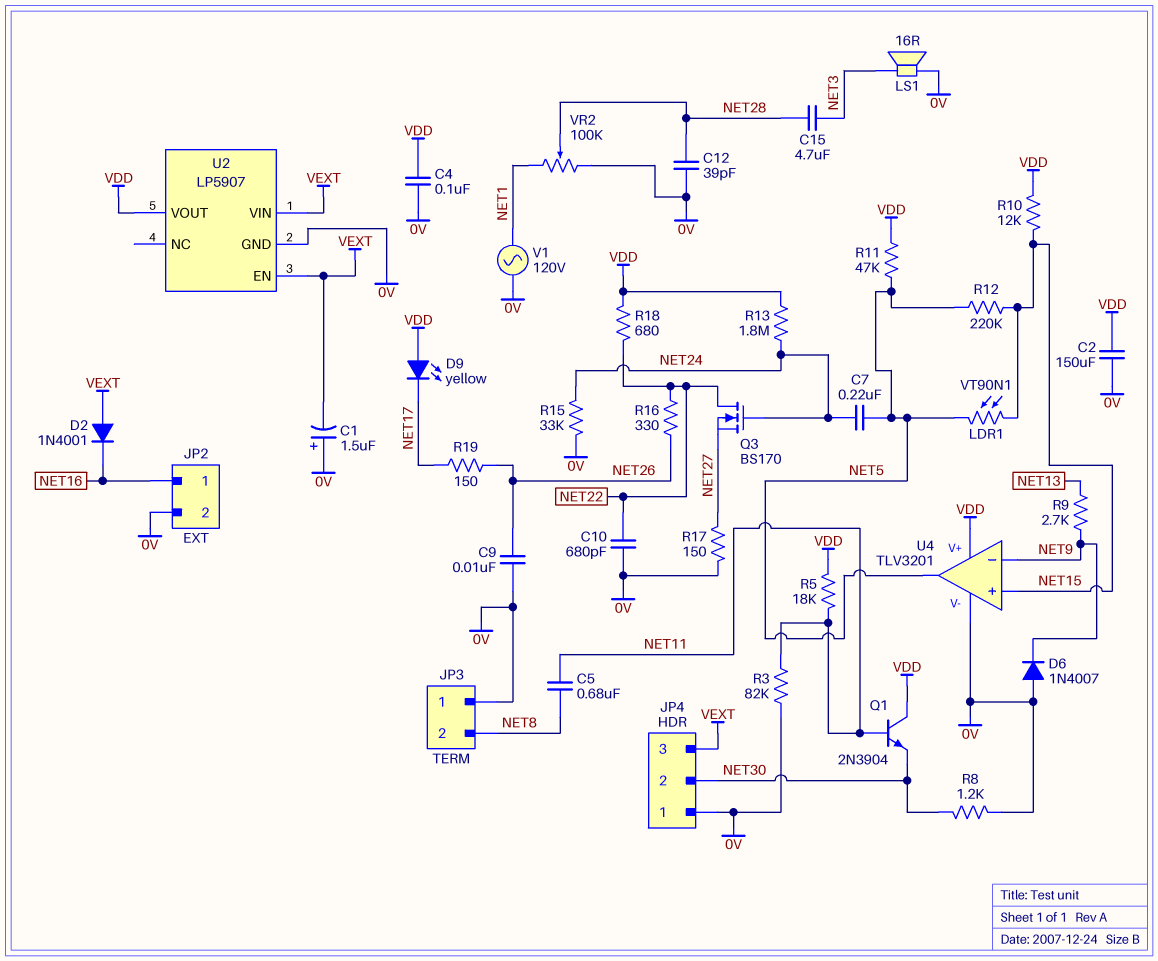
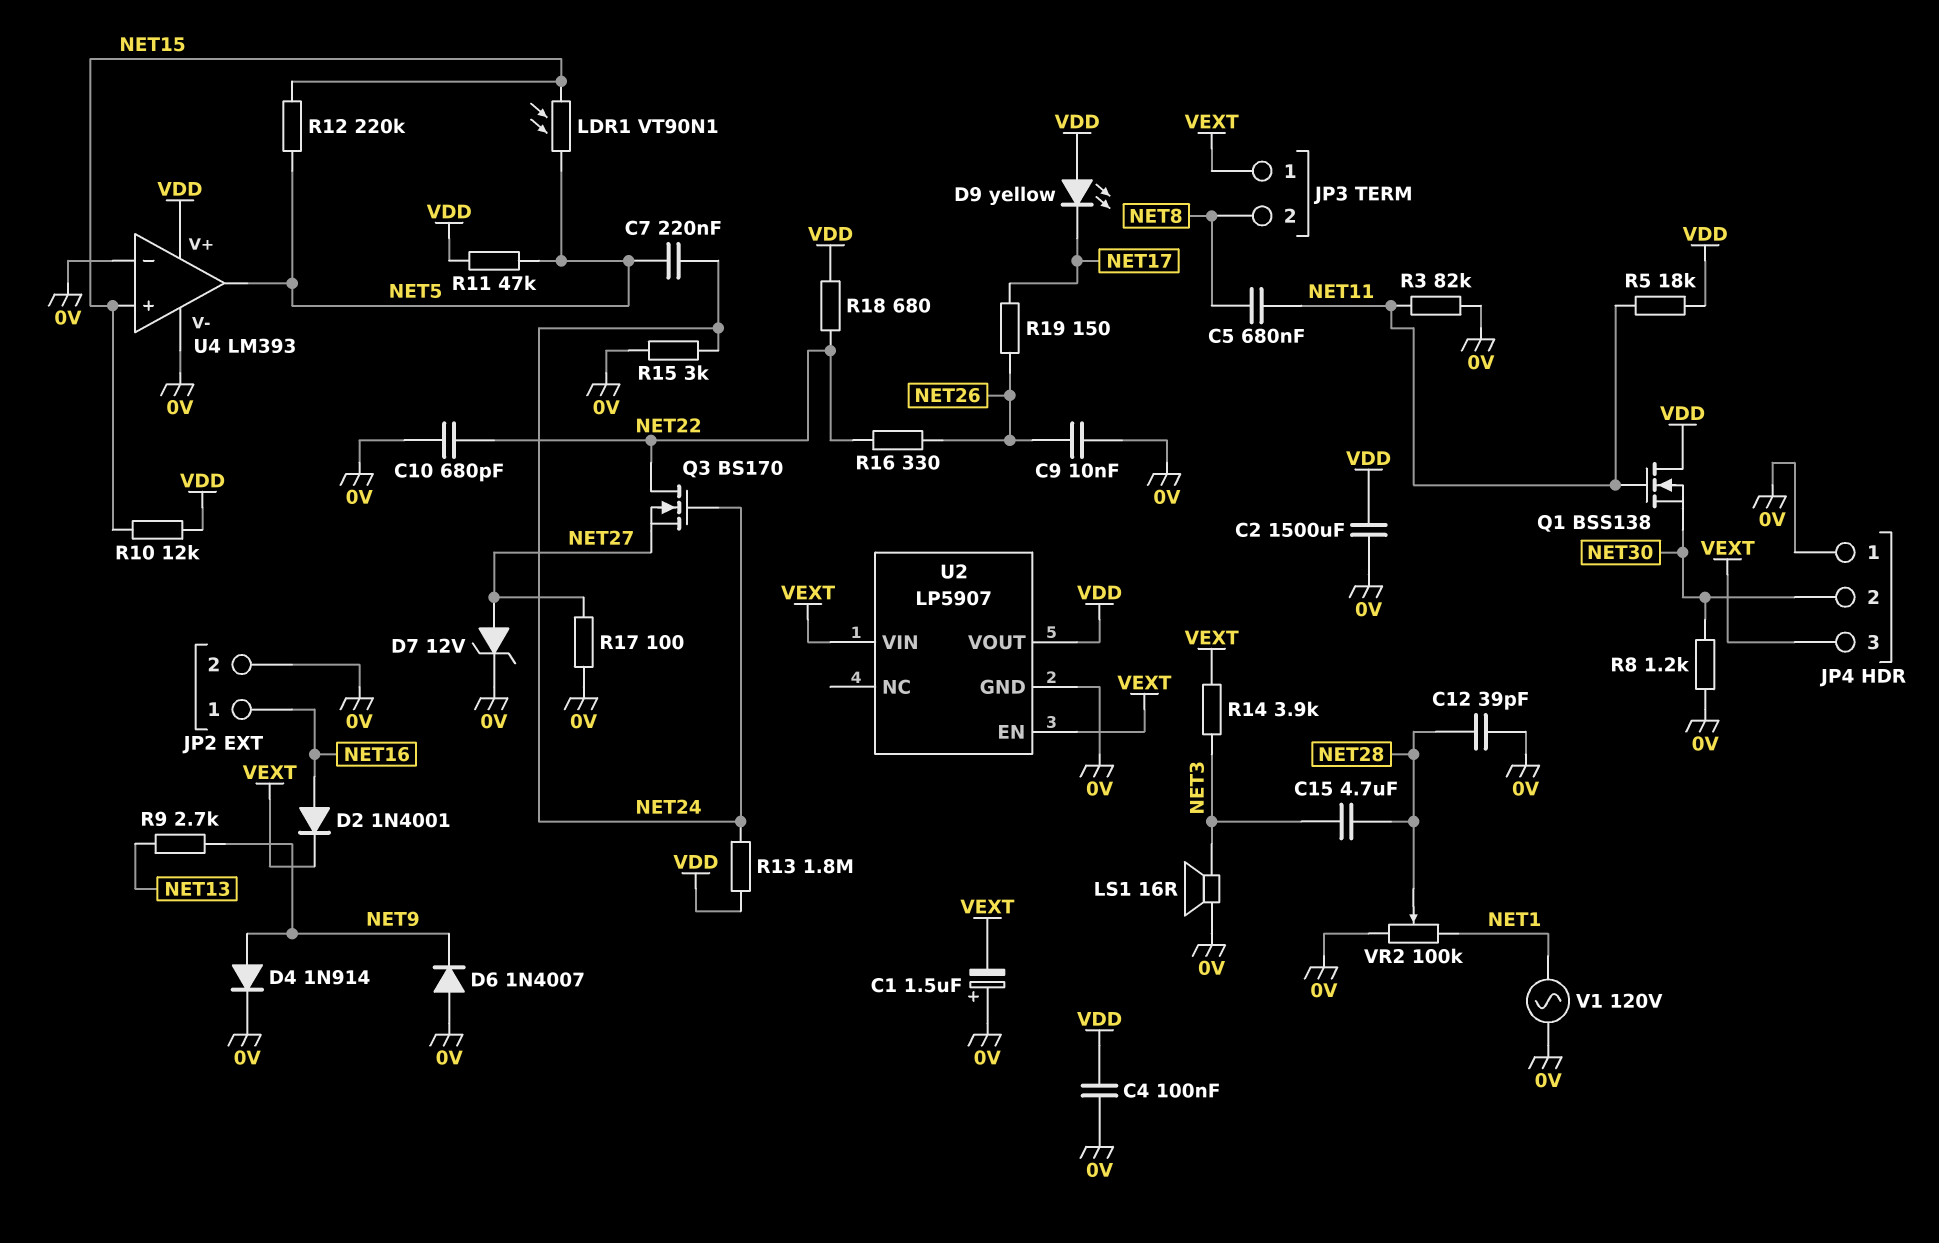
C2: 150uF (0V, VDD) -> 1500uF (0V, VDD)
D2: diode 1N4001 (A VEXT, K NET16) -> diode 1N4001 (A NET16, K VEXT)
D4: none -> diode 1N914 (A NET9, K 0V)
D7: none -> zener 12V (A NET27, K 0V)
JP3 pin 1: 0V -> VEXT
Q1: NPN 2N3904 (B NET11, C VDD, E NET30) -> NMOS BSS138 (G NET11, D VDD, S NET30)
R14: none -> 3.9k (NET3, VEXT)
R15: 33k (0V, NET24) -> 3k (0V, NET24)
R17: 150 (0V, NET27) -> 100 (0V, NET27)
U4: TLV3201 -> LM393
U4 pin in-: NET9 -> 0V

